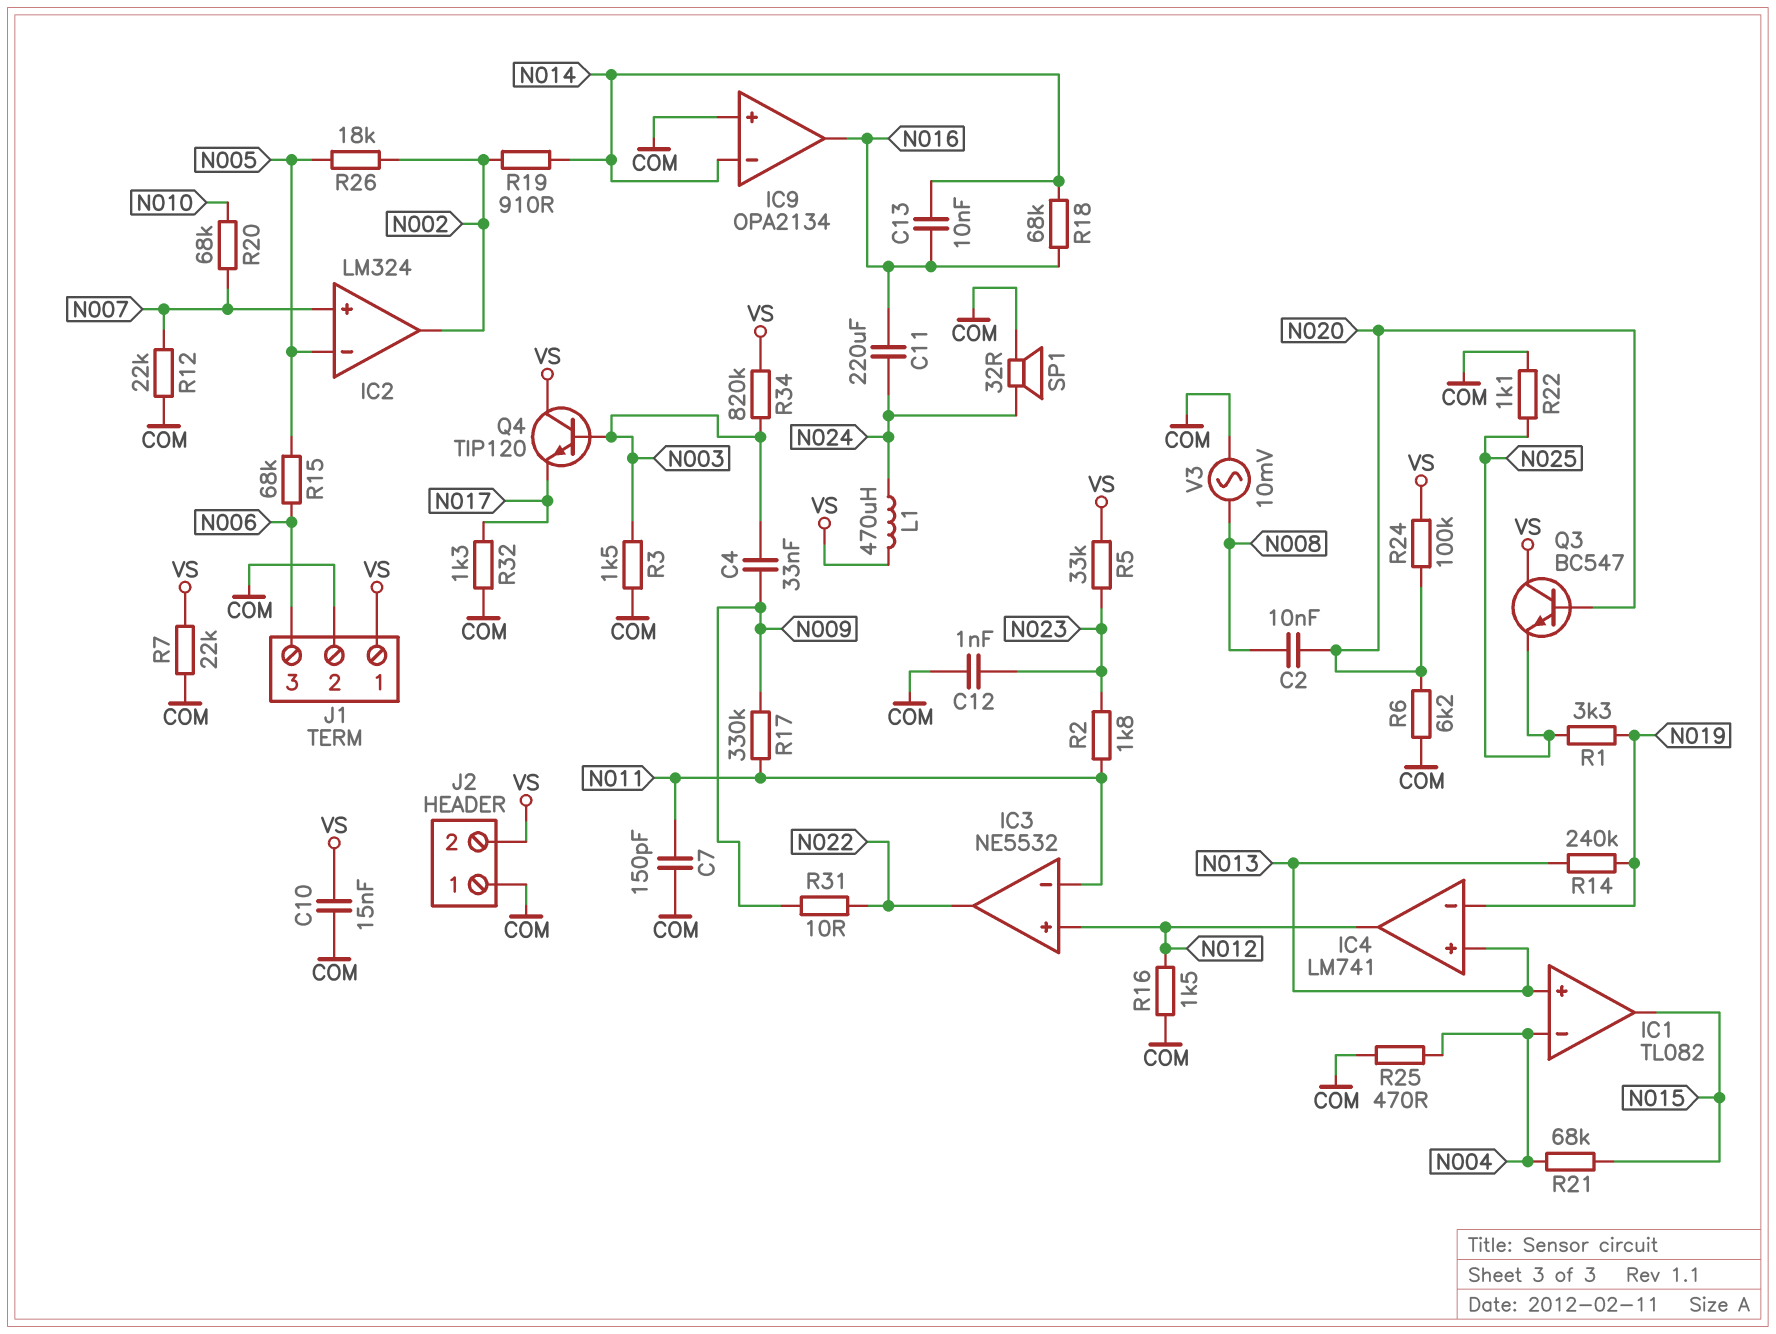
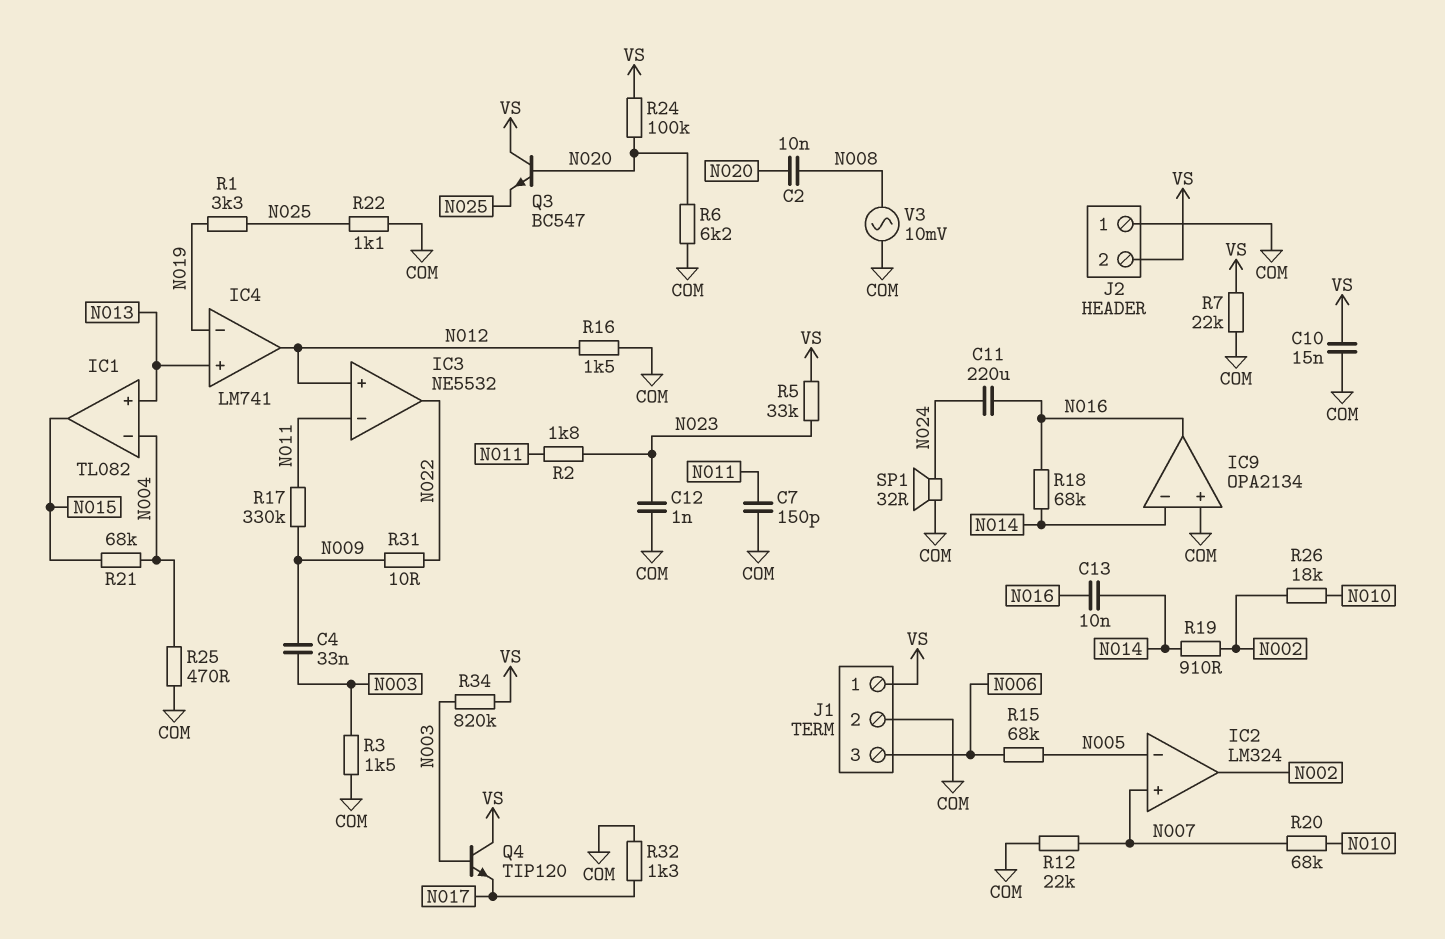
L1: 470uH (N024, VS) -> none
R14: 240k (N013, N019) -> none
R26: 18k (N002, N005) -> 18k (N002, N010)

